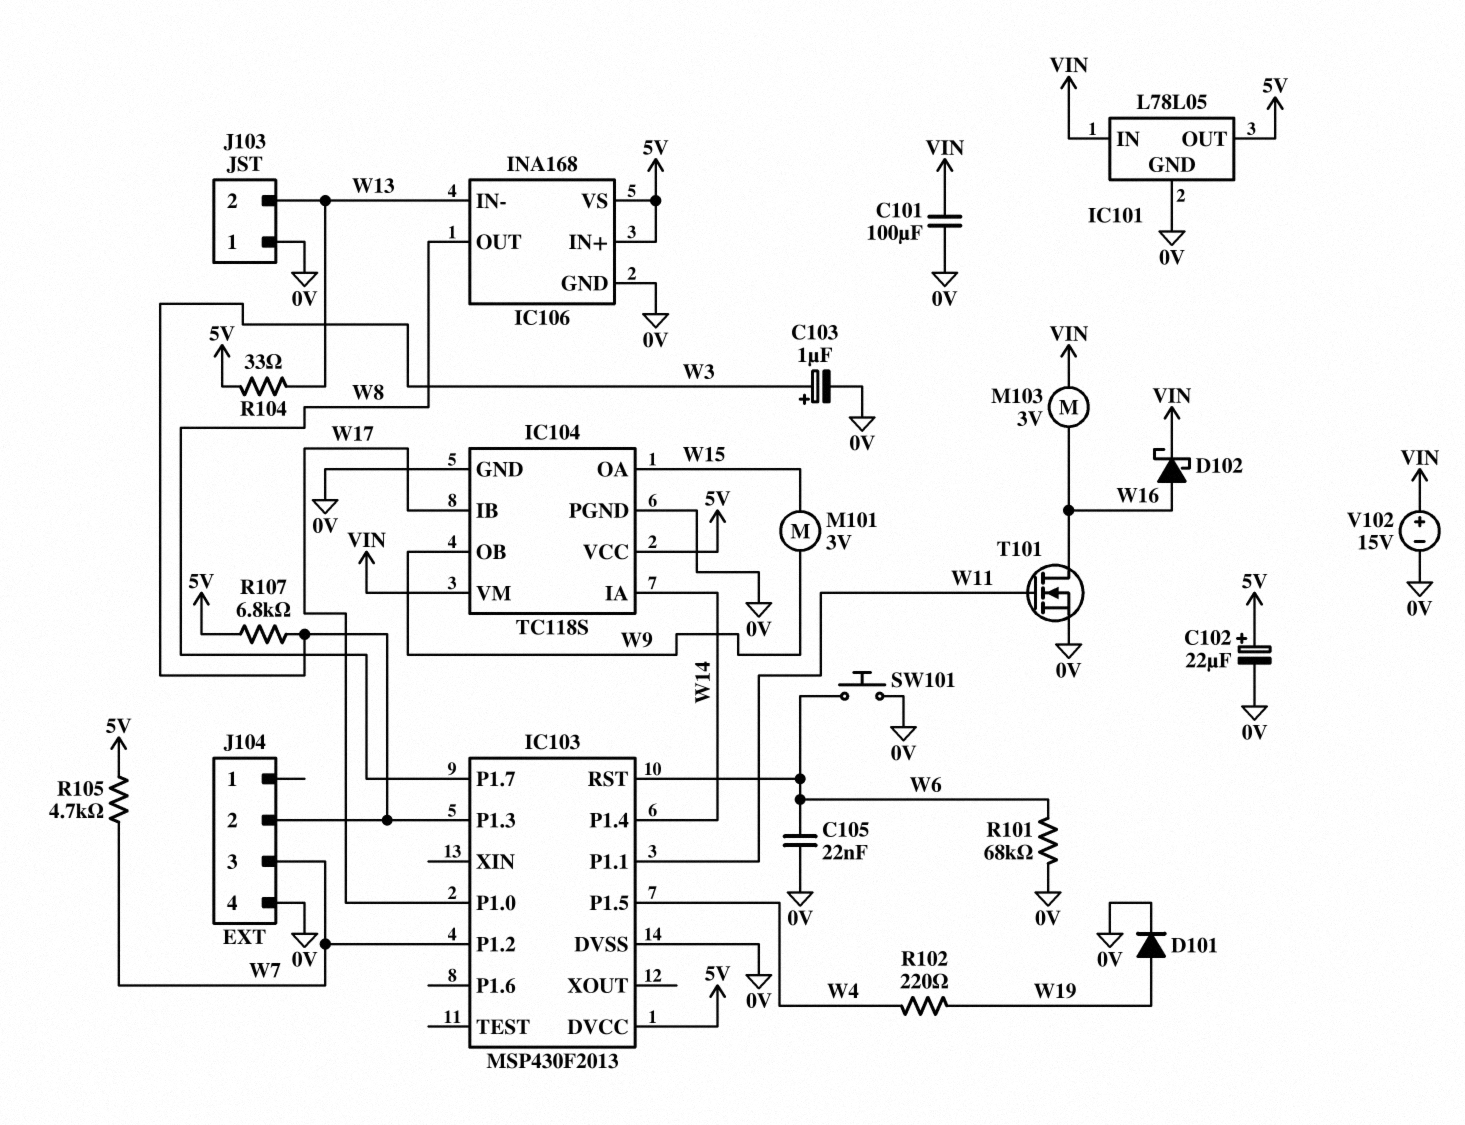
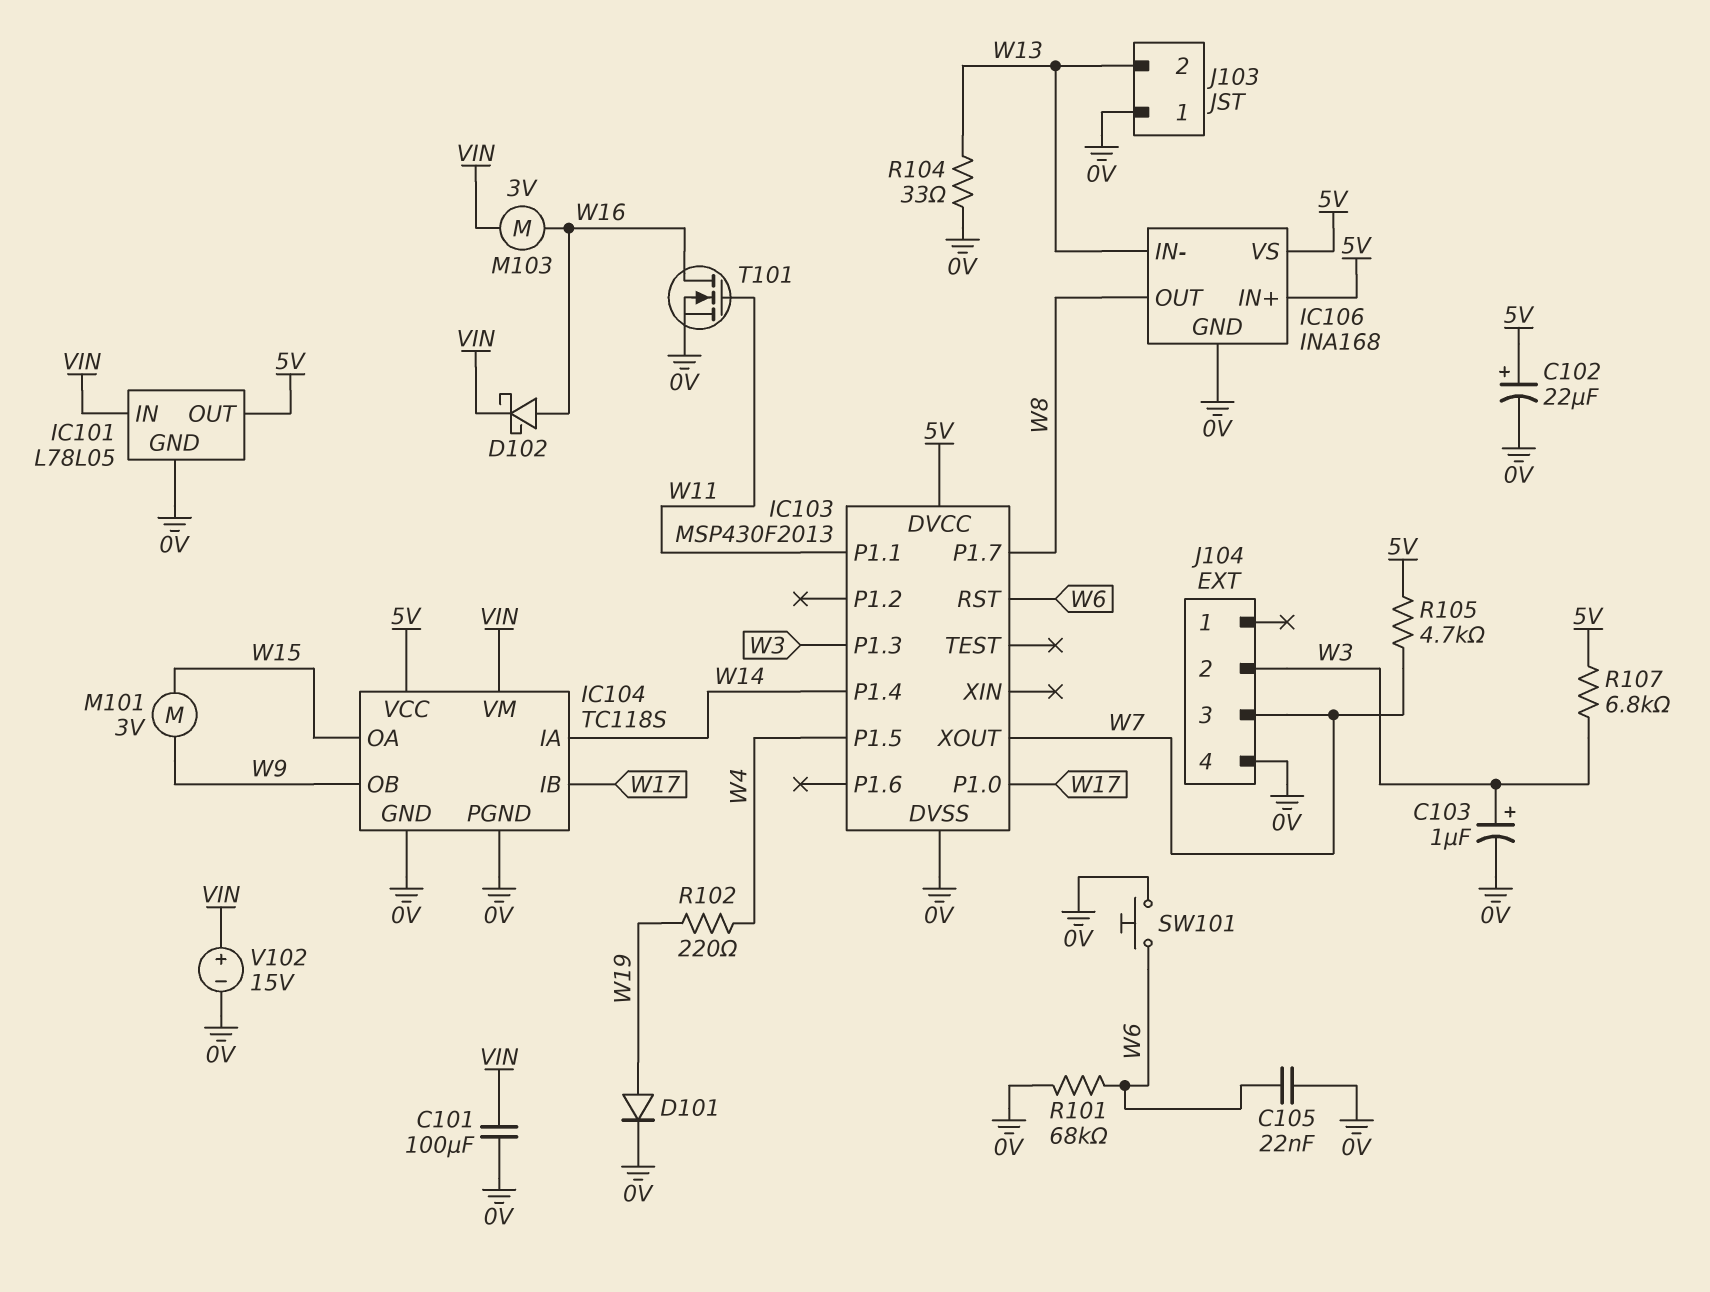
IC103 pin P1.2: W7 -> none
IC103 pin XOUT: none -> W7
R104: 33 (5V, W13) -> 33 (0V, W13)

